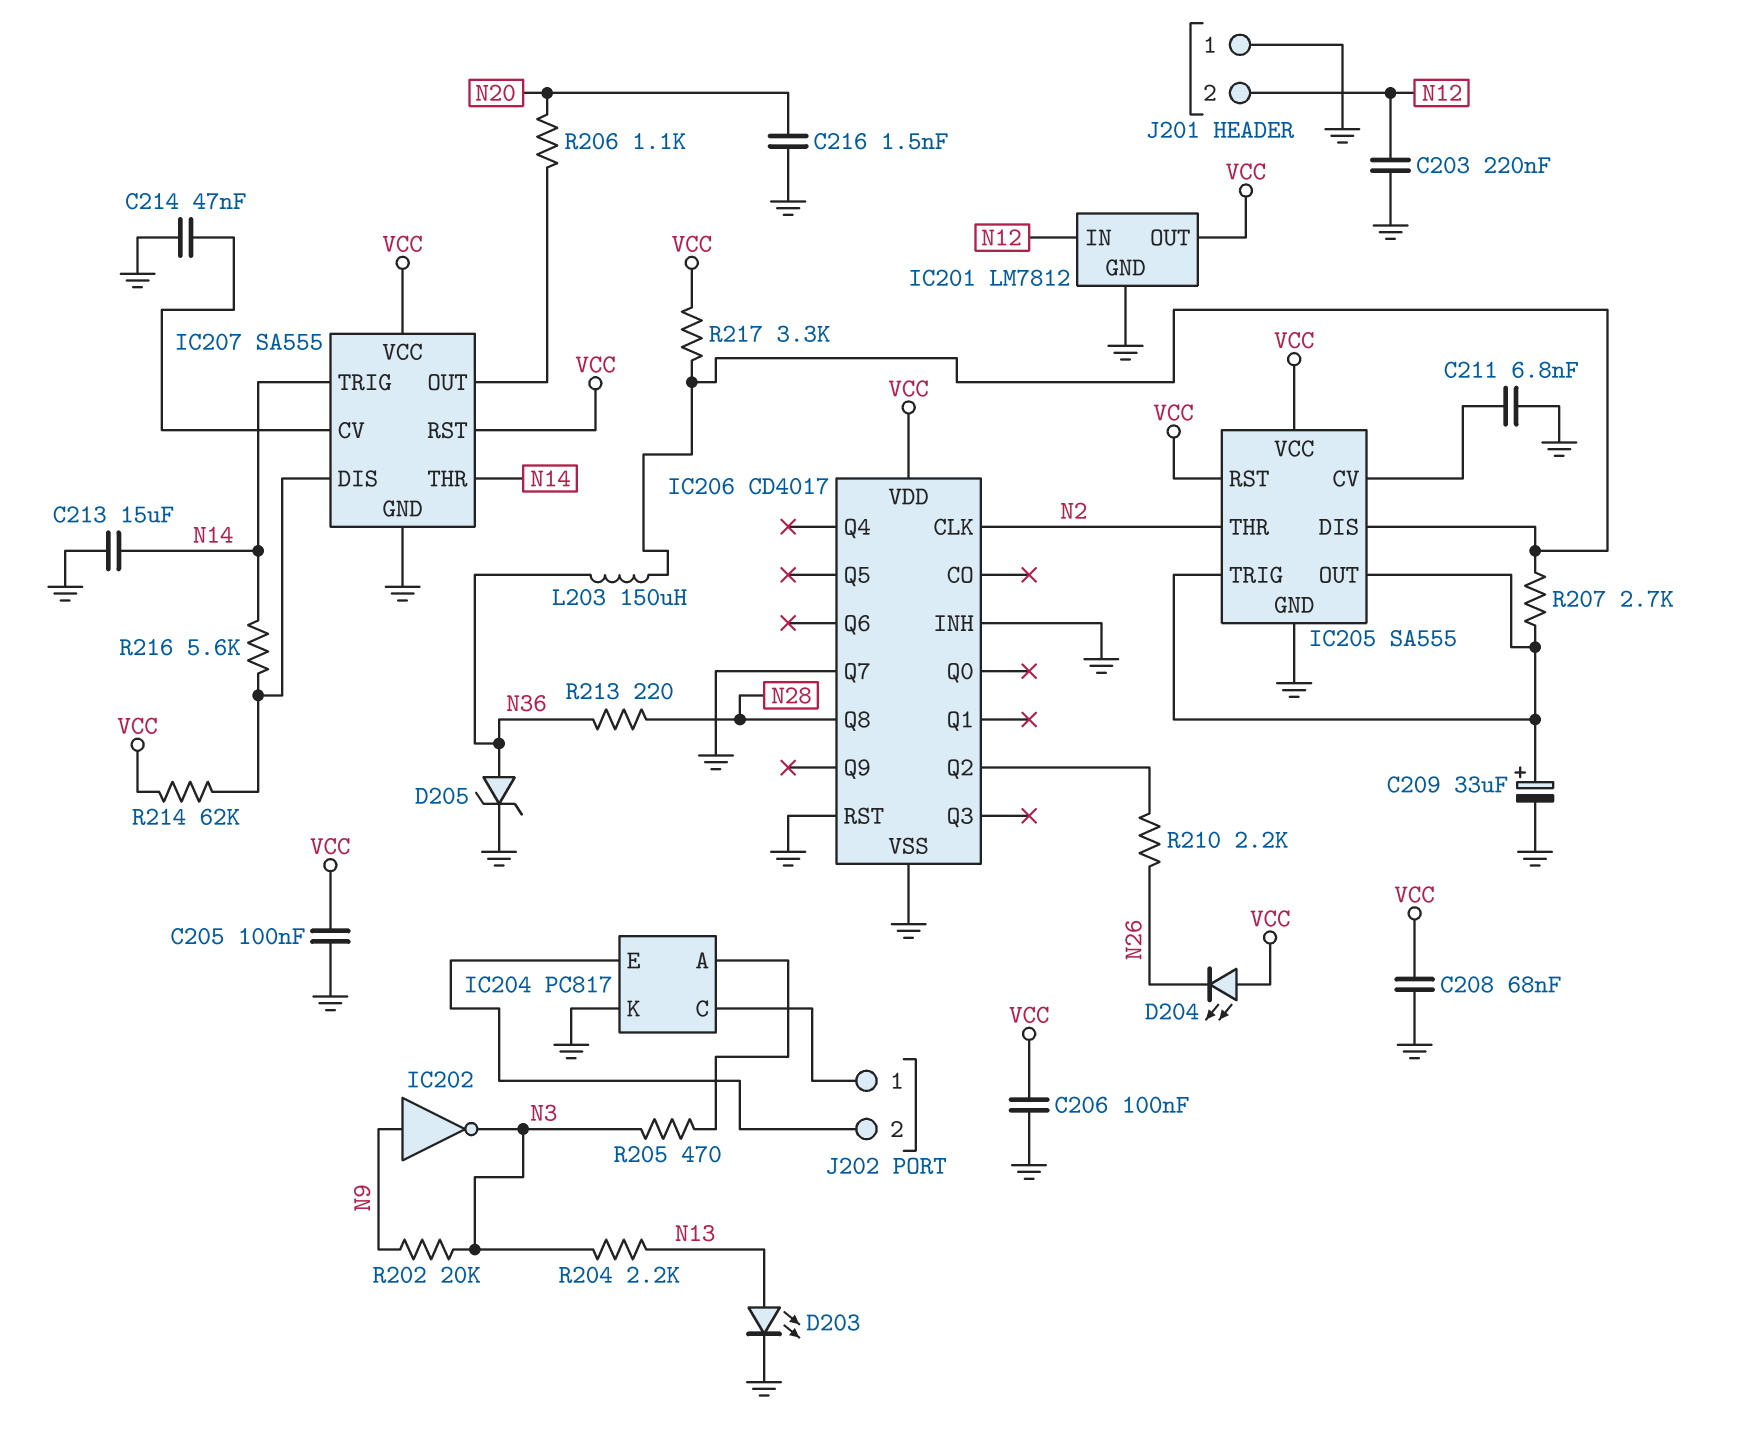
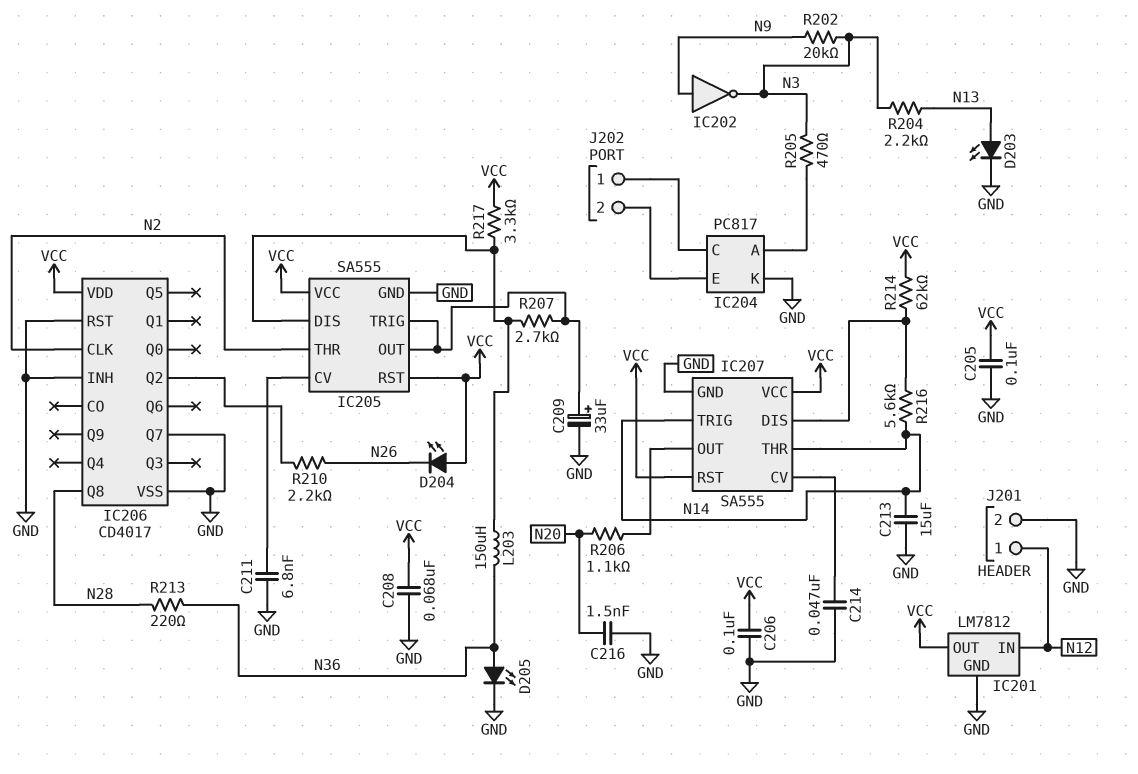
C203: 220nF (GND, N12) -> none
D205: zener (A N36, K GND) -> LED (A N36, K GND)
J201 pin 1: GND -> N12
J201 pin 2: N12 -> GND

